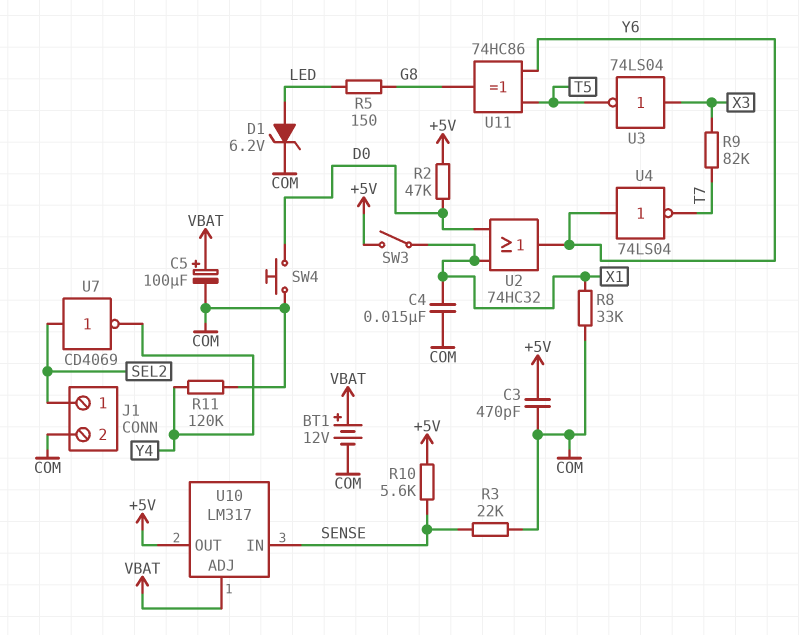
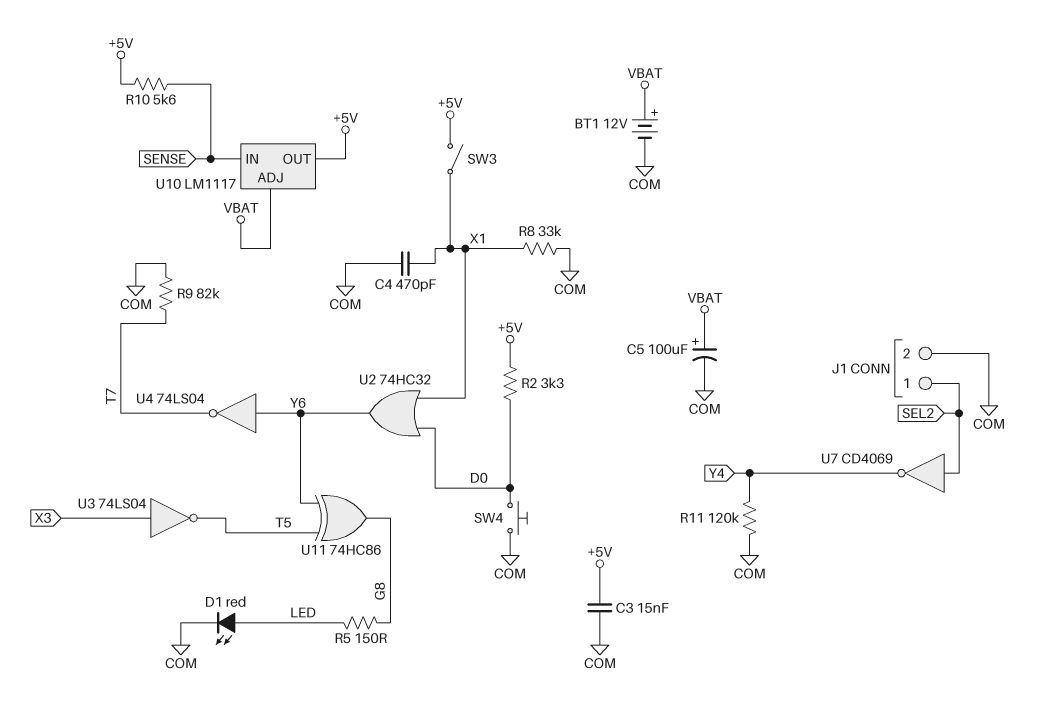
C3: 470pF (+5V, COM) -> 15nF (+5V, COM)
C4: 15nF (COM, X1) -> 470pF (COM, X1)
D1: zener 6.2V (A LED, K COM) -> LED red (A LED, K COM)
R2: 47k (+5V, D0) -> 3.3k (+5V, D0)
R3: 22k (COM, SENSE) -> none
R9: 82k (T7, X3) -> 82k (COM, T7)
U10: LM317 -> LM1117

